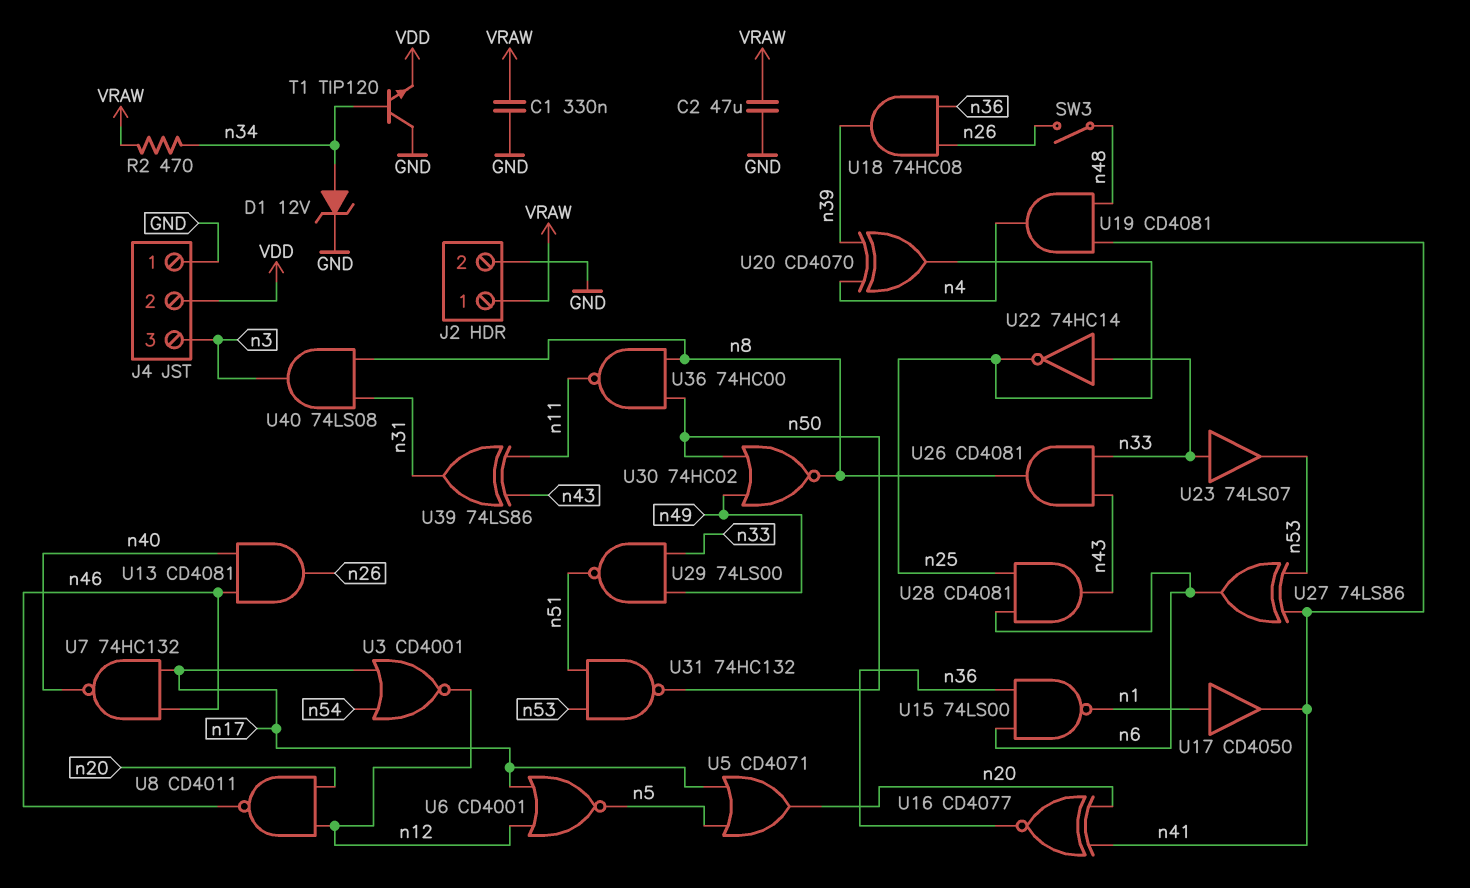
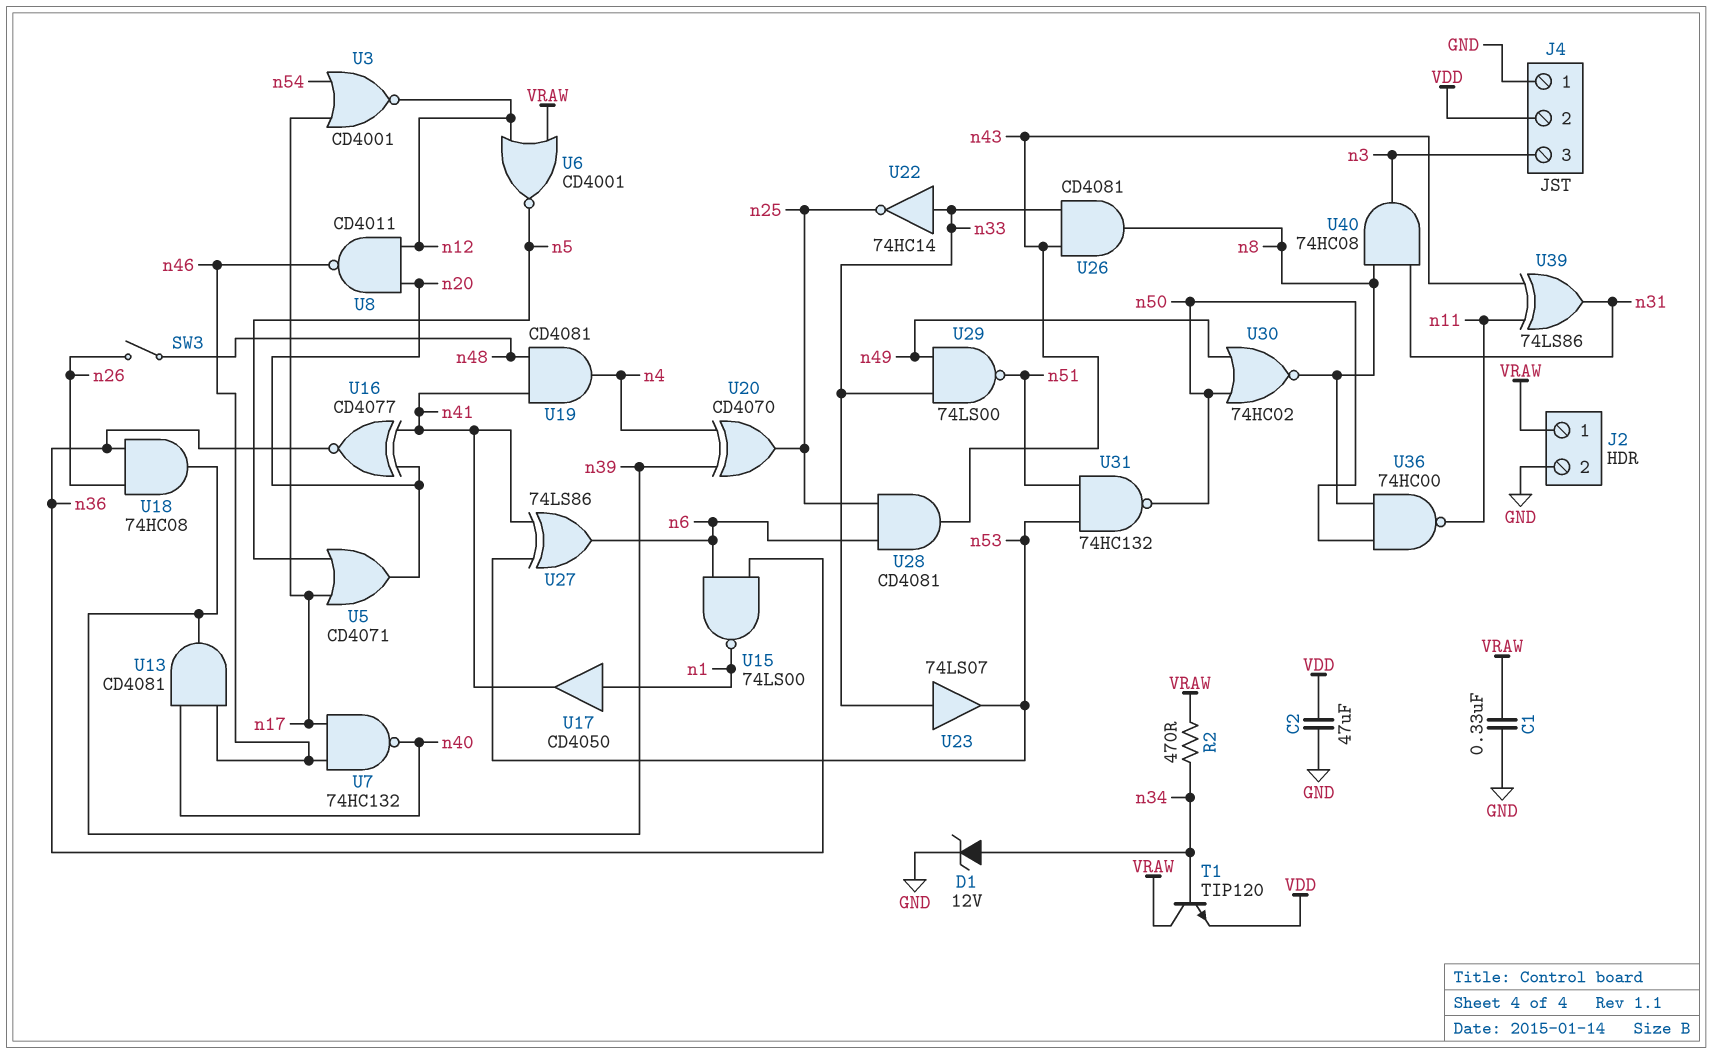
C2: 47uF (GND, VRAW) -> 47uF (GND, VDD)
T1: NPN TIP120 (B n34, C GND, E VDD) -> NPN TIP120 (B n34, C VRAW, E VDD)
U6: NOR CD4001 (in n12, in n17, out n5) -> NOR CD4001 (in VRAW, in n12, out n5)
U13: AND CD4081 (in n40, in n46, out n26) -> AND CD4081 (in n40, in n46, out n39)
U40: AND 74LS08 (in n8, in n31, out n3) -> AND 74HC08 (in n8, in n31, out n3)

